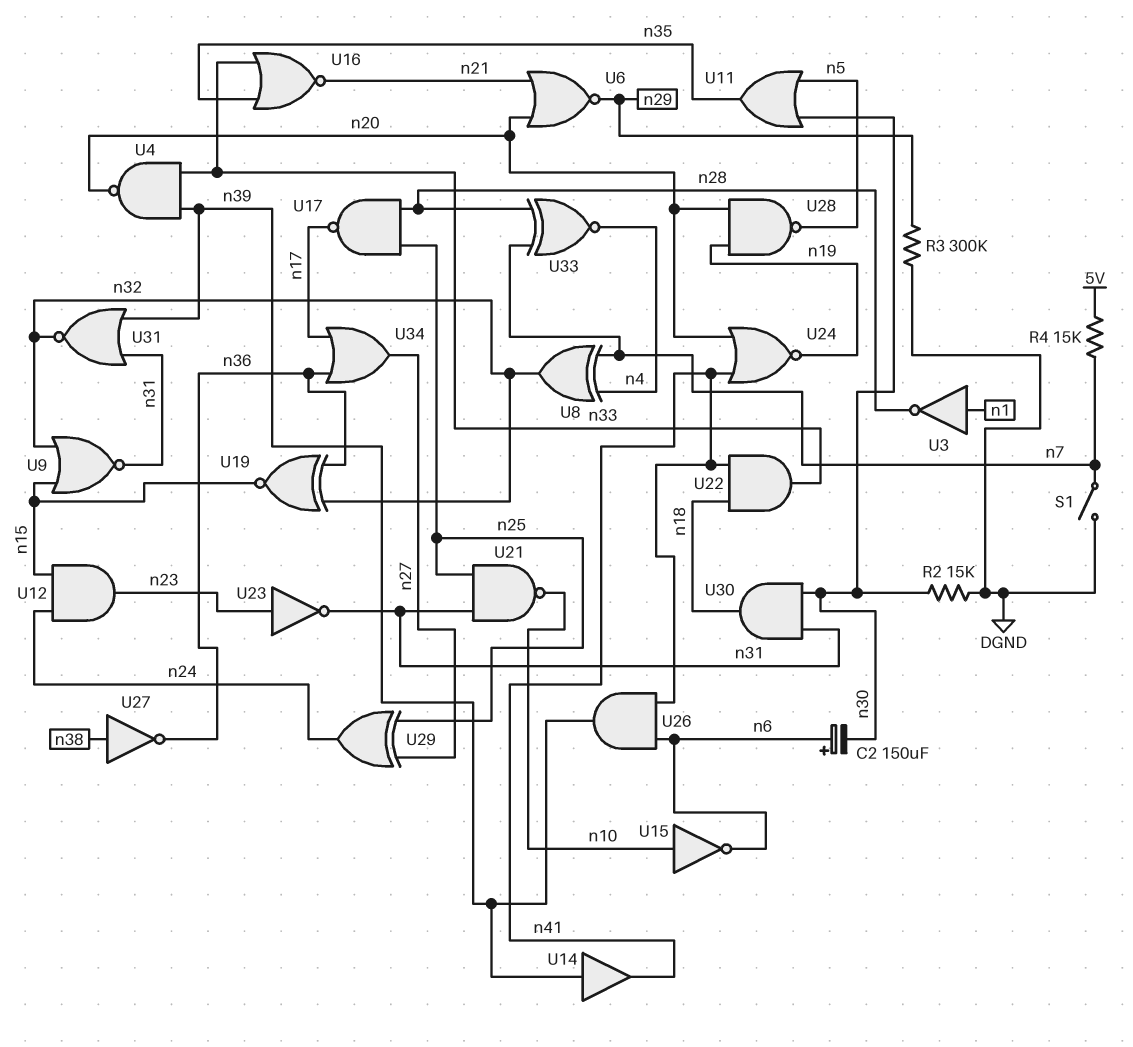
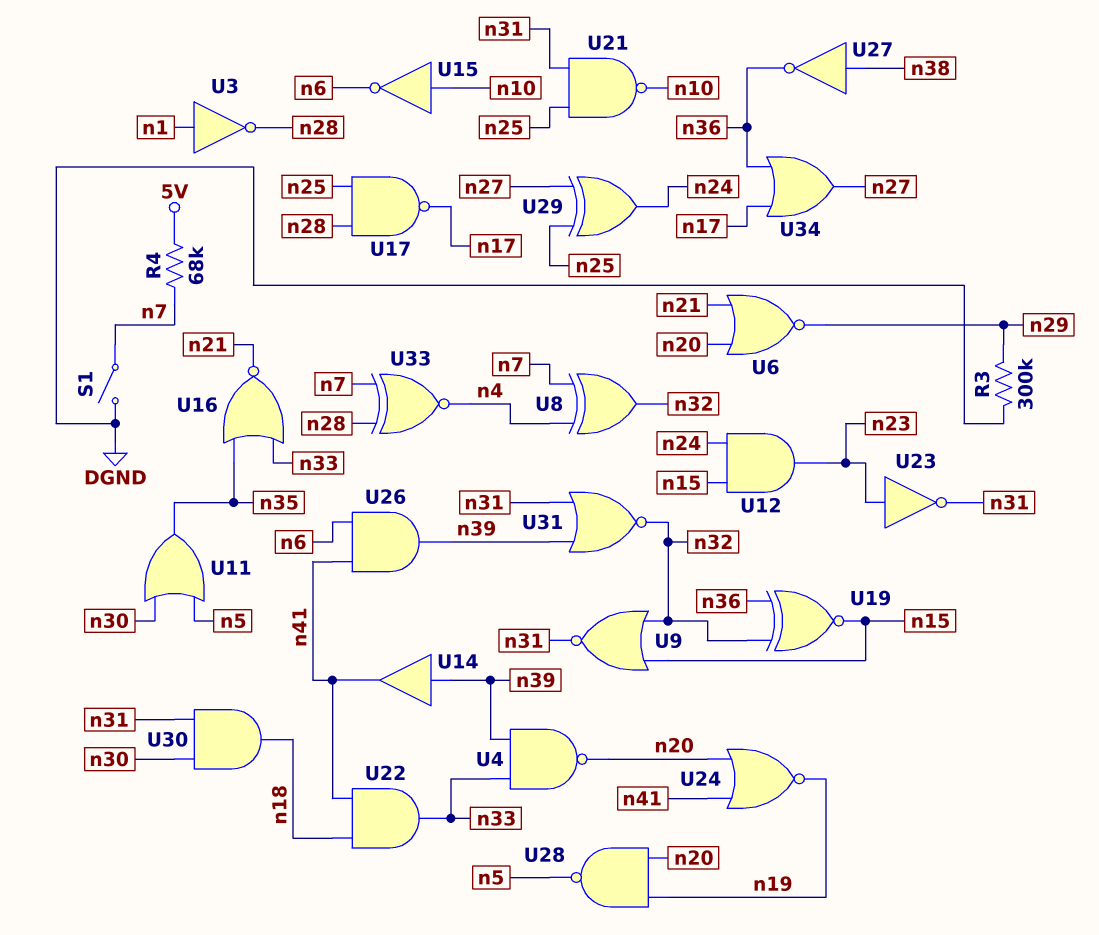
C2: 150uF (plus n6, minus n30) -> none
R2: 15k (DGND, n30) -> none
R4: 15k (5V, n7) -> 68k (5V, n7)

